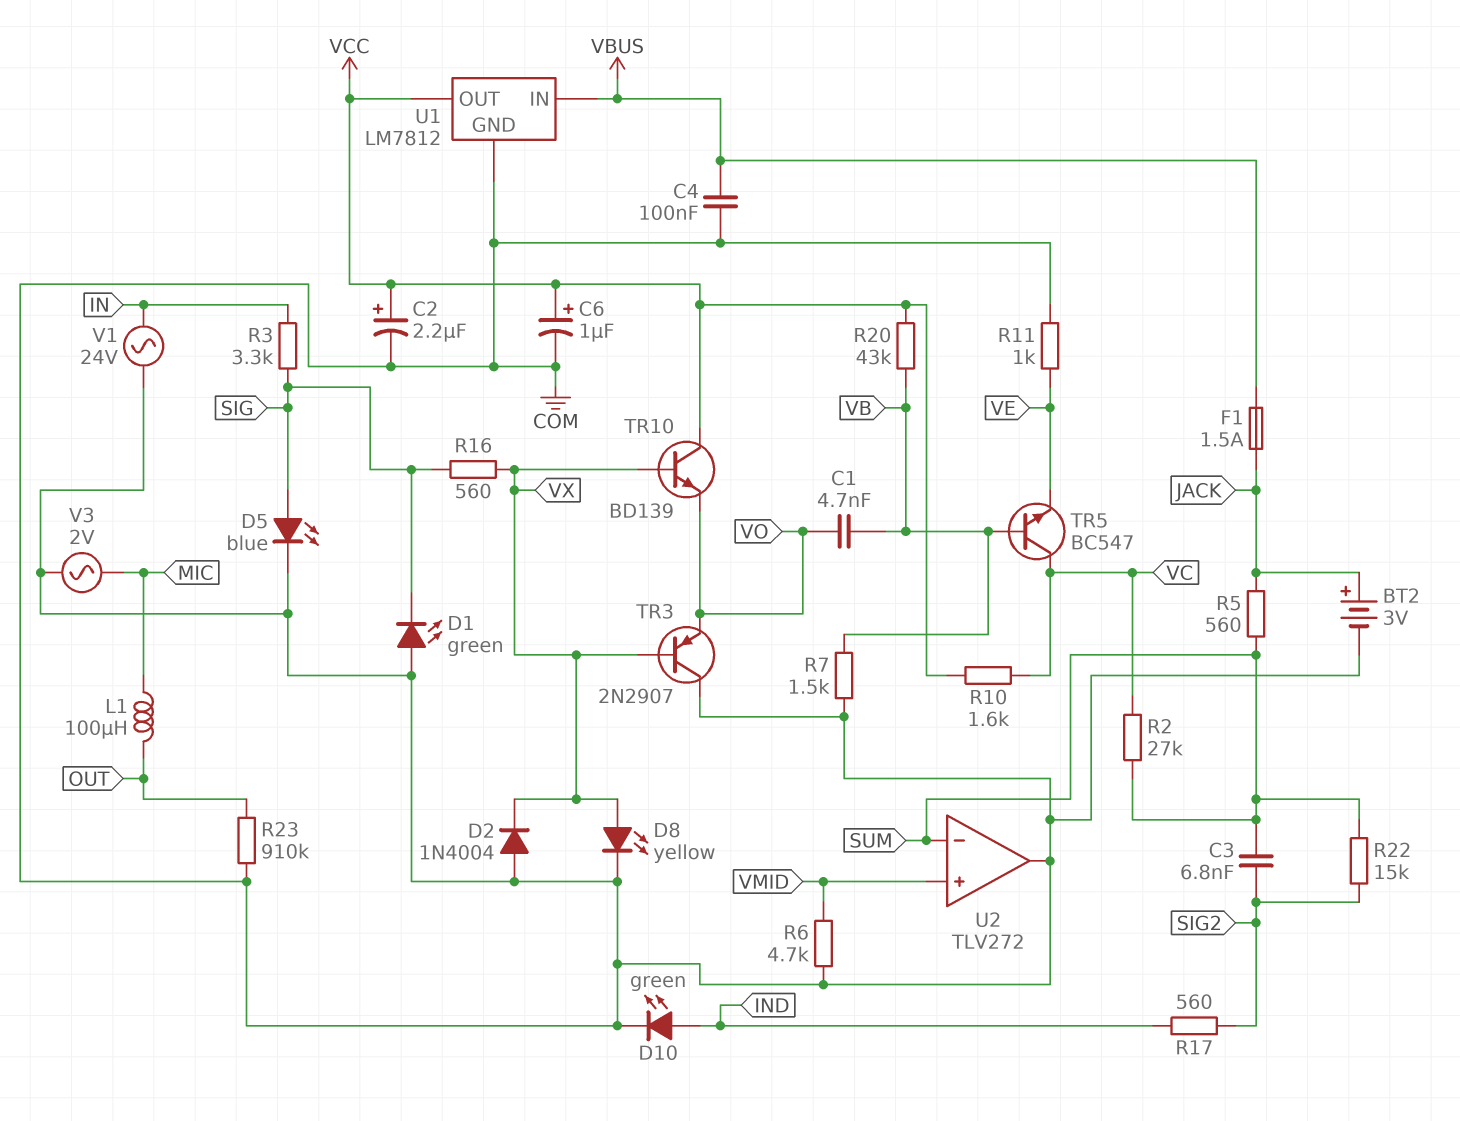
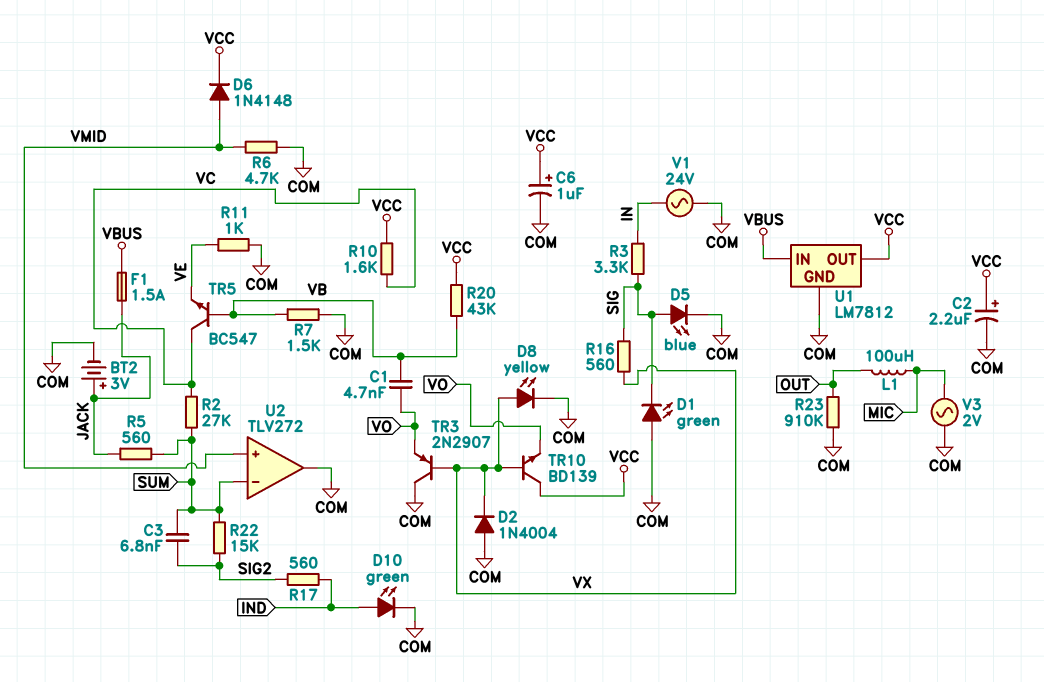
C4: 100nF (COM, VBUS) -> none
D6: none -> diode 1N4148 (A VMID, K VCC)

